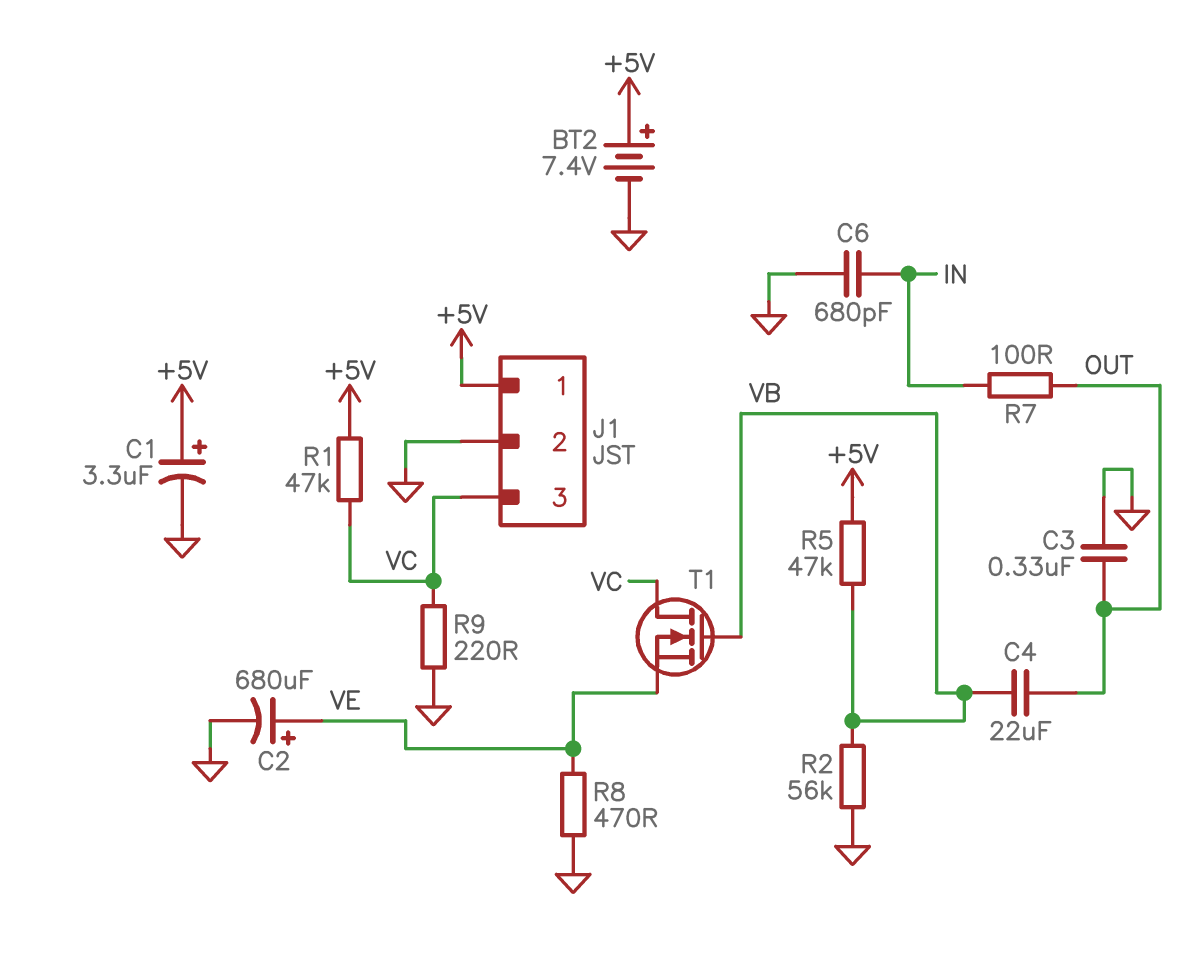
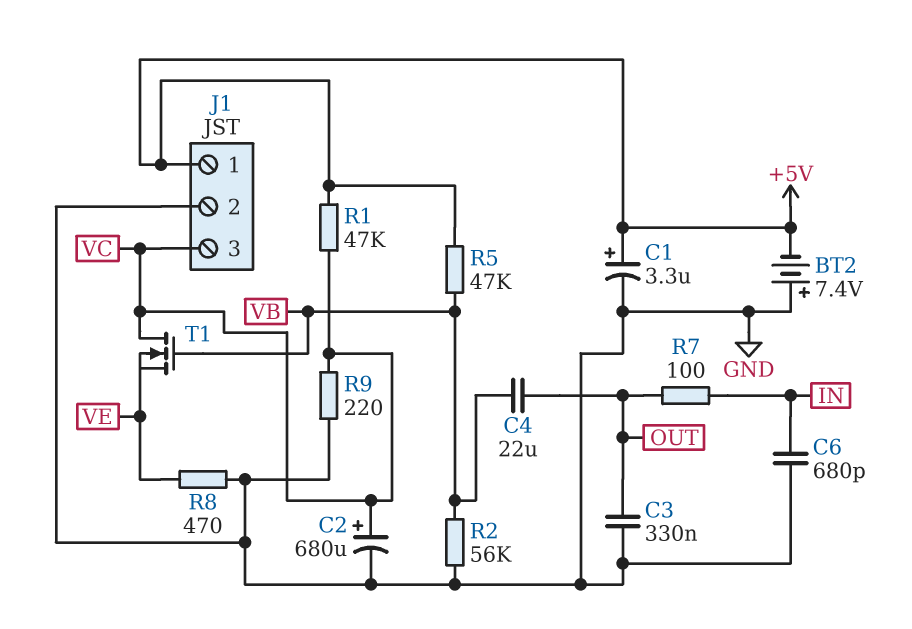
BT2: 7.4V (plus +5V, minus GND) -> 7.4V (plus GND, minus +5V)
C2: 680uF (plus VE, minus GND) -> 680uF (plus VC, minus GND)

